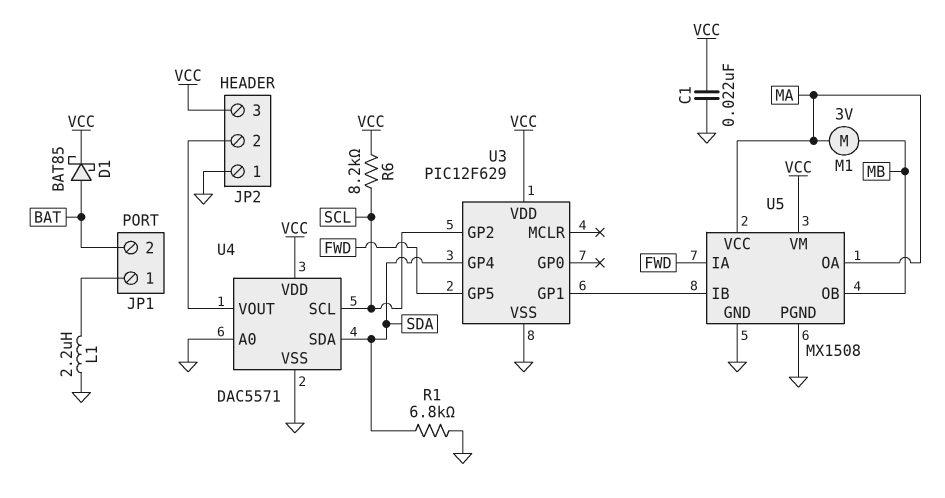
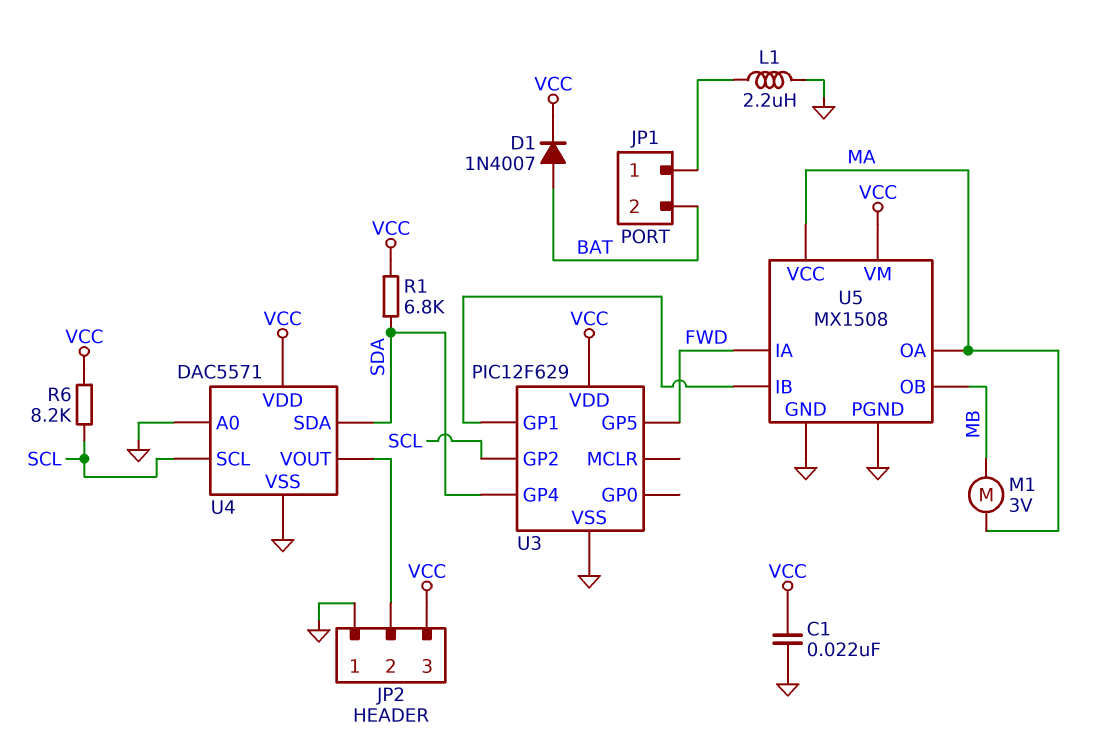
D1: schottky BAT85 (A BAT, K VCC) -> diode 1N4007 (A BAT, K VCC)
R1: 6.8k (GND, SDA) -> 6.8k (SDA, VCC)

